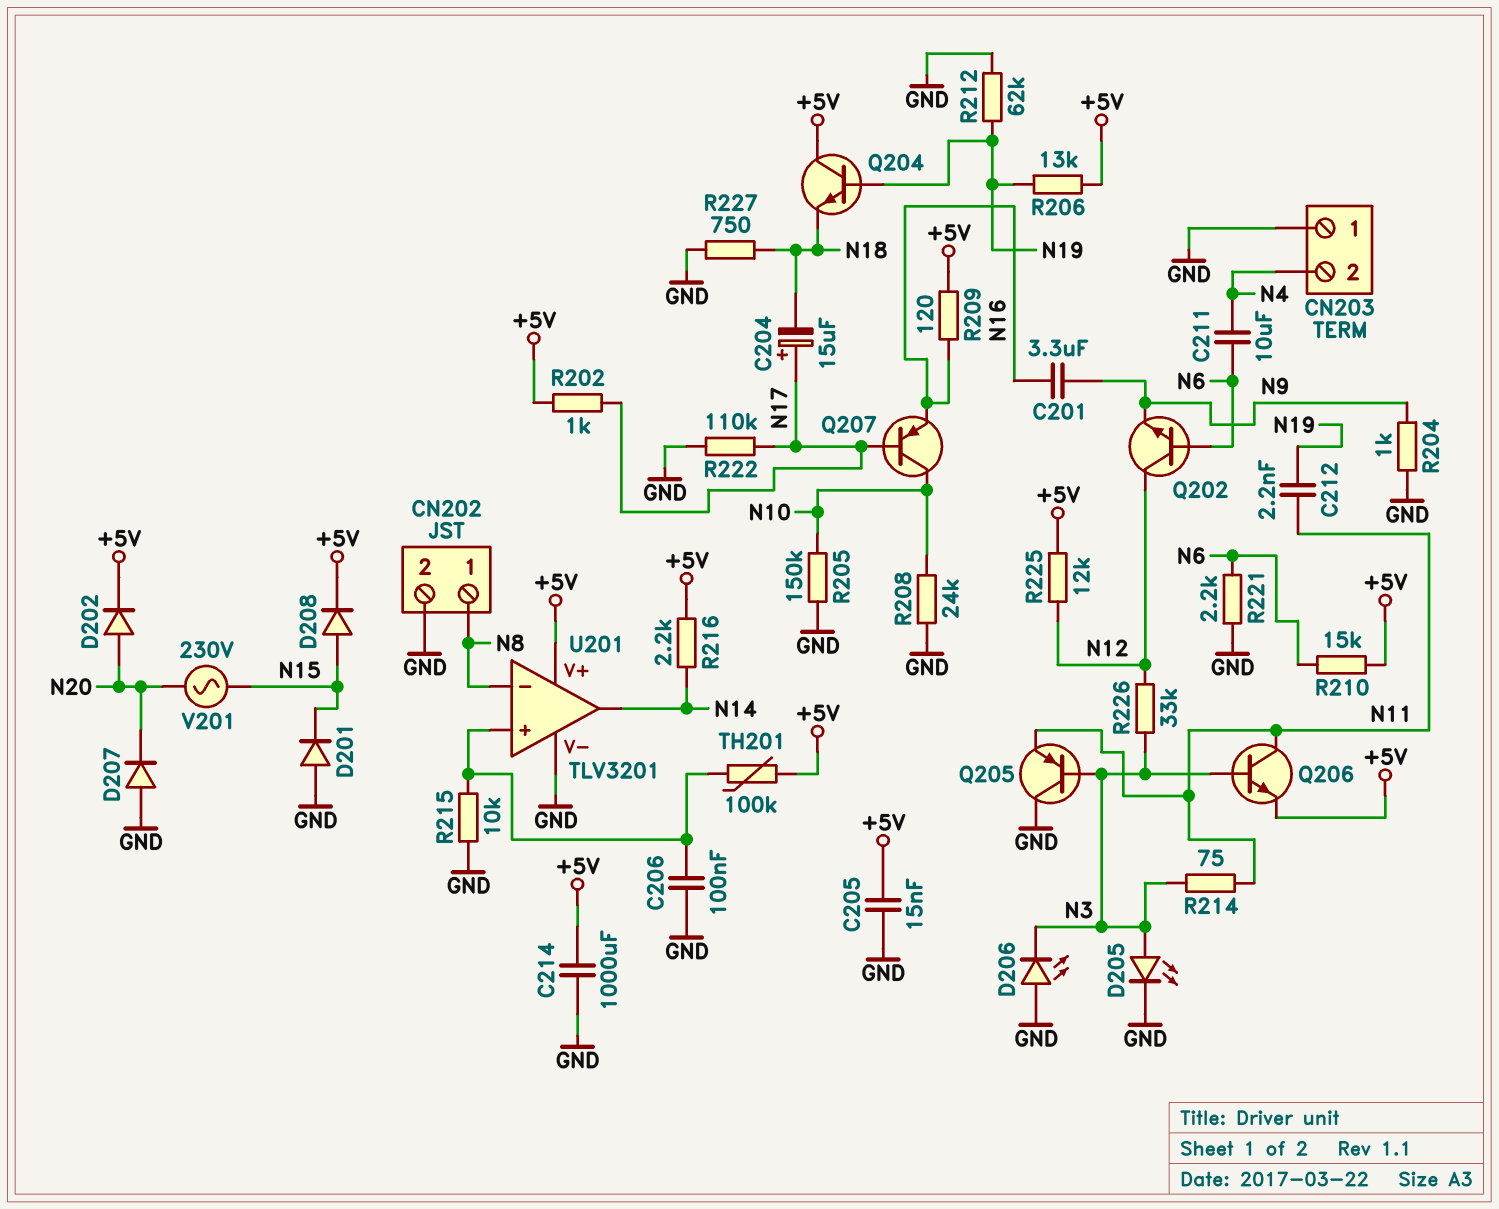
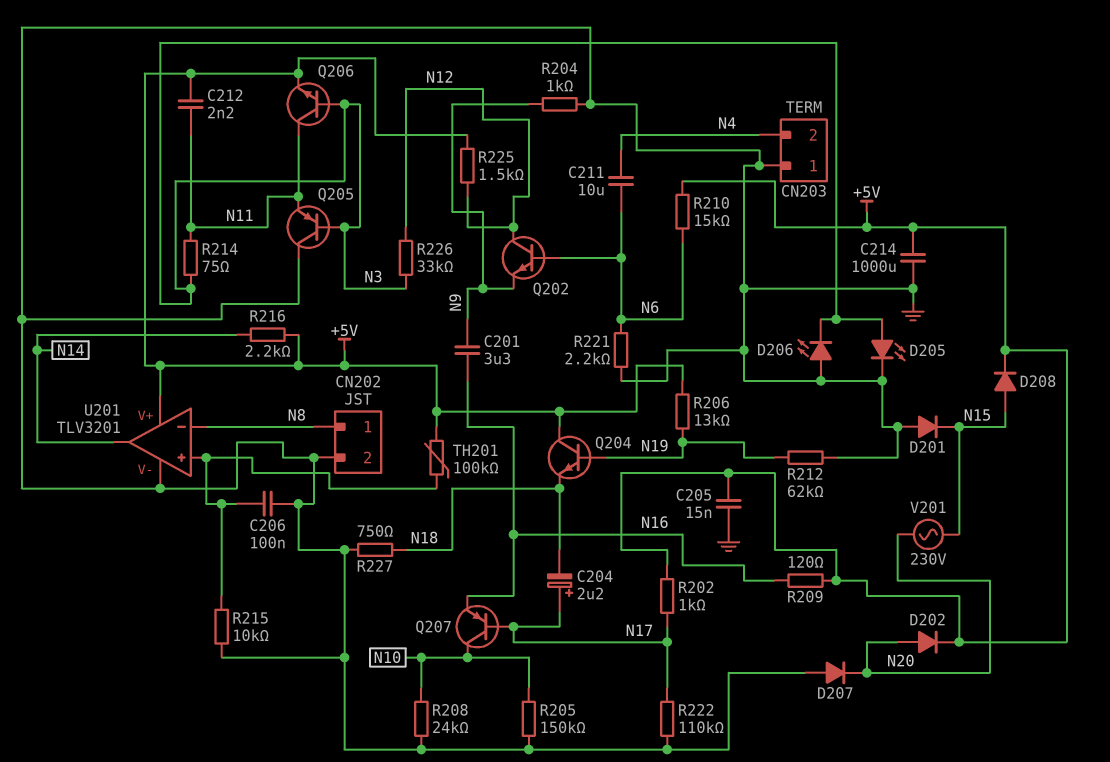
C204: 15uF (plus N17, minus N18) -> 2.2uF (plus N17, minus N18)
C212: 2.2nF (N11, N19) -> 2.2nF (+5V, N11)
R225: 12k (+5V, N12) -> 1.5k (+5V, N12)

